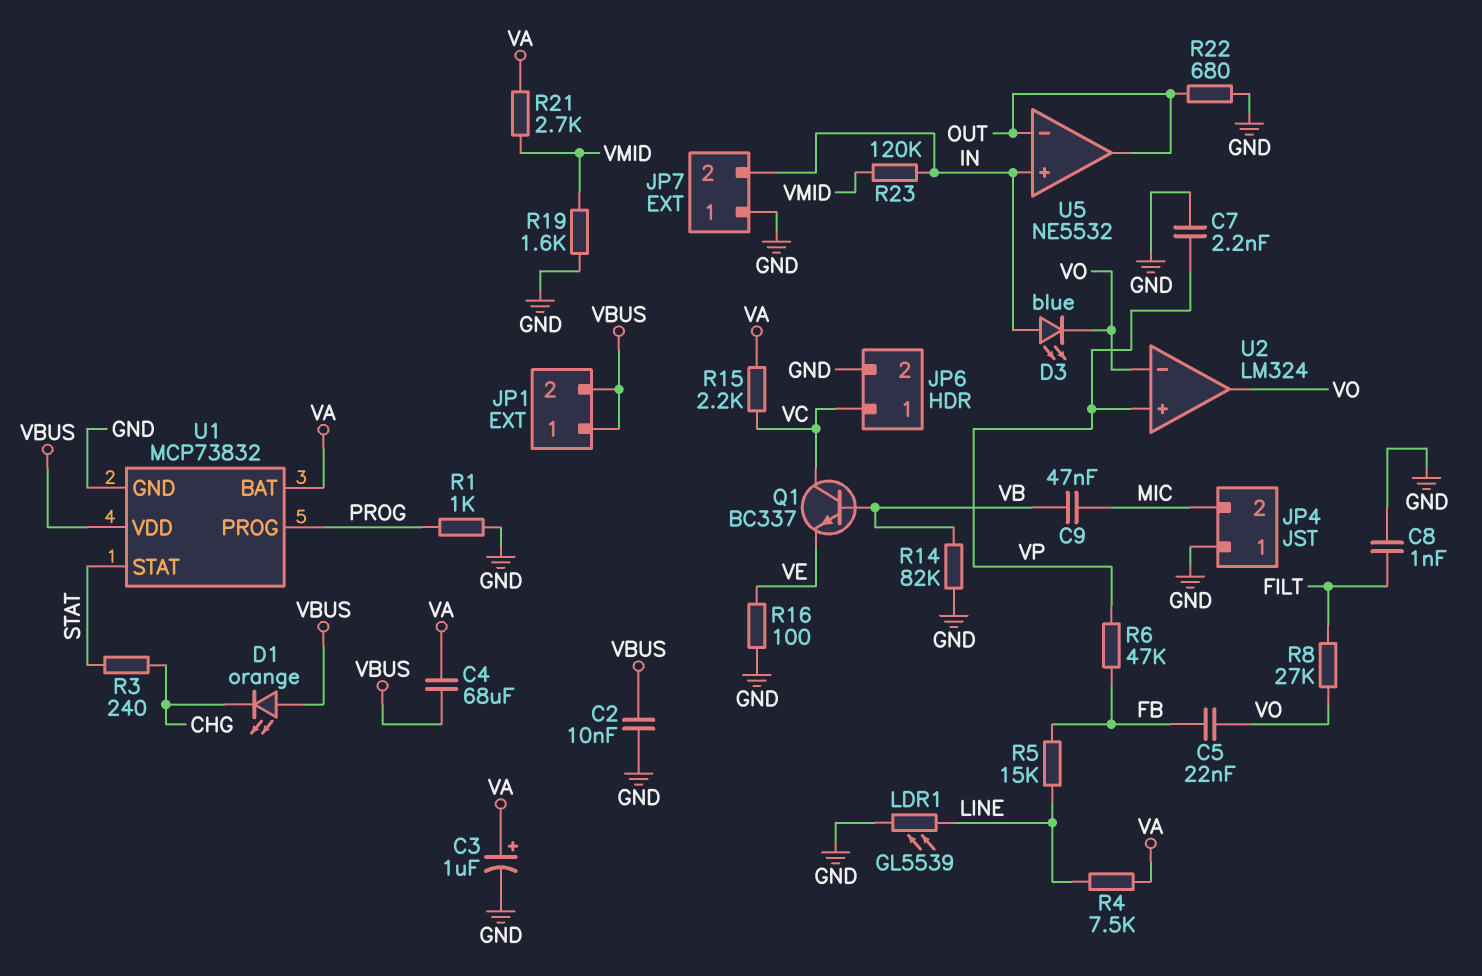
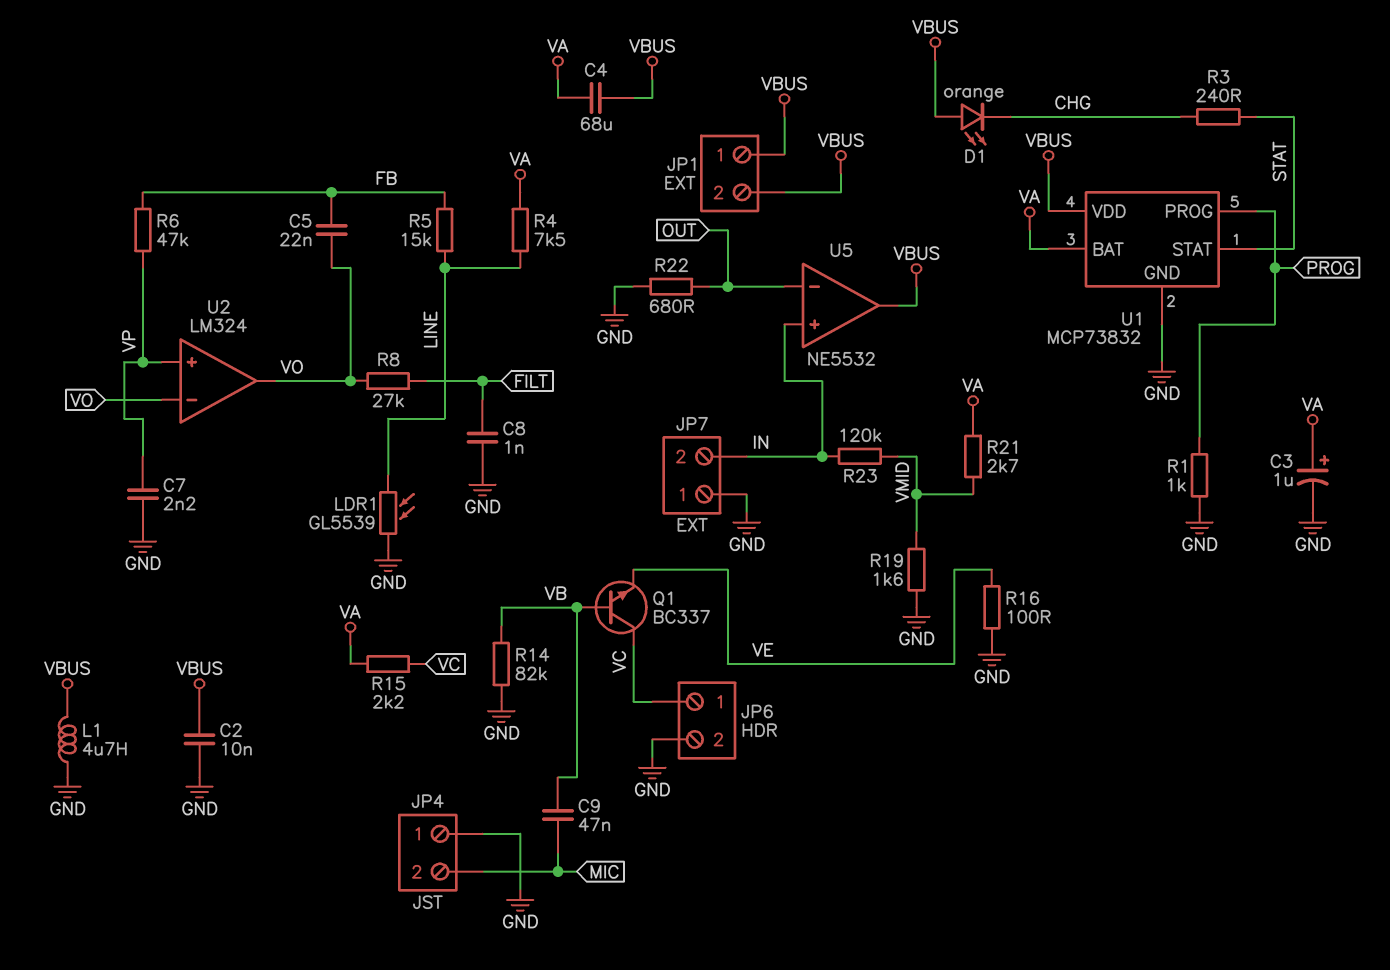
D3: LED blue (A IN, K VO) -> none
L1: none -> 4.7uH (GND, VBUS)
U5 pin out: OUT -> VBUS

